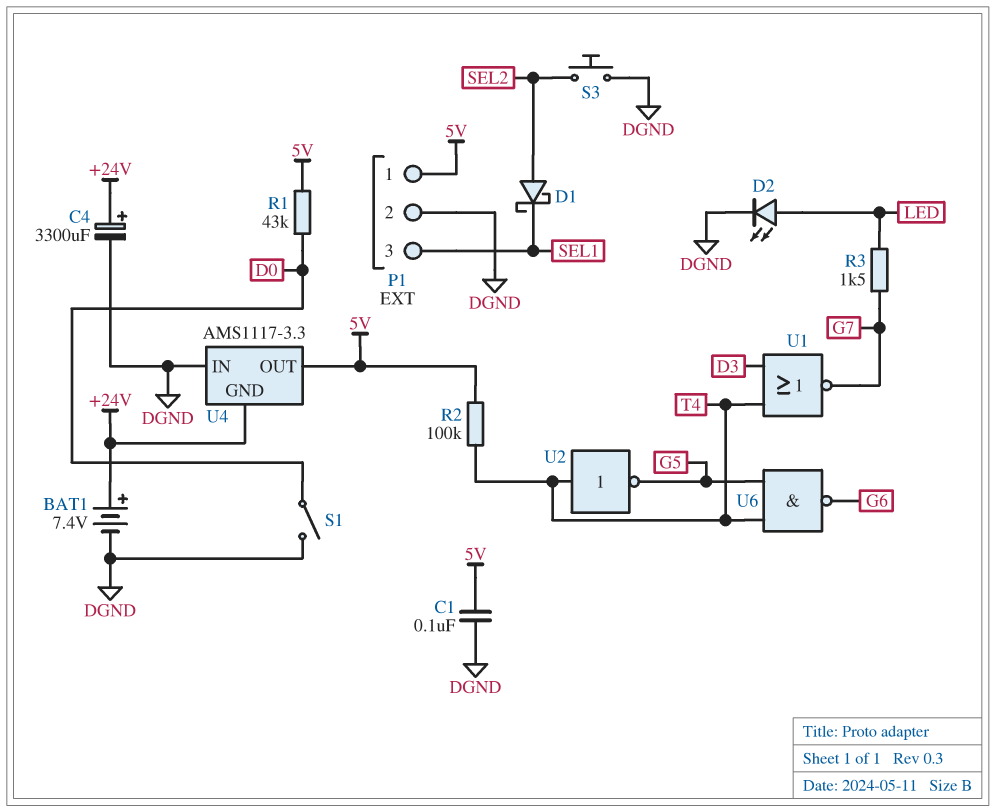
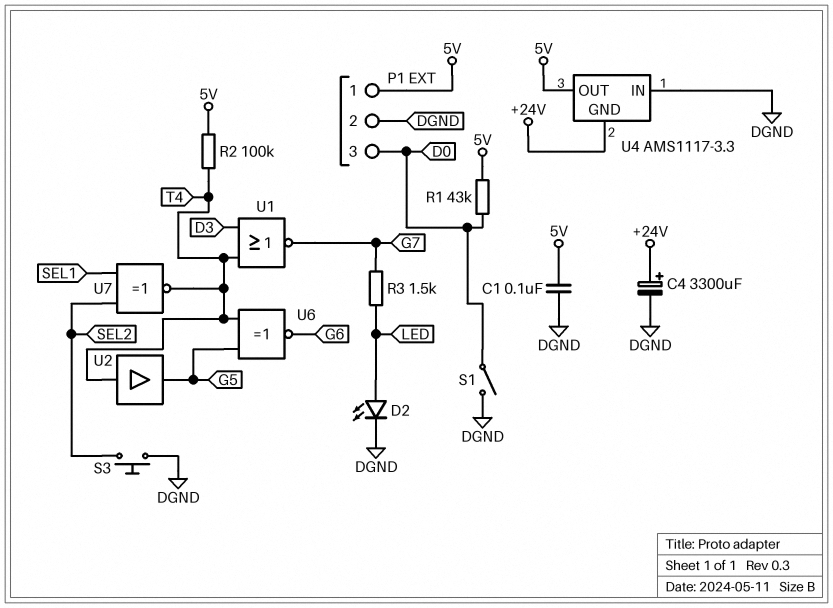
BAT1: 7.4V (plus +24V, minus DGND) -> none
D1: schottky (A SEL2, K SEL1) -> none
P1 pin 3: SEL1 -> D0
U2: NOT (in T4, out G5) -> buffer (in T4, out G5)
U6: NAND (in G5, in T4, out G6) -> XNOR (in G5, in T4, out G6)
U7: none -> XNOR (in SEL1, in SEL2, out T4)

